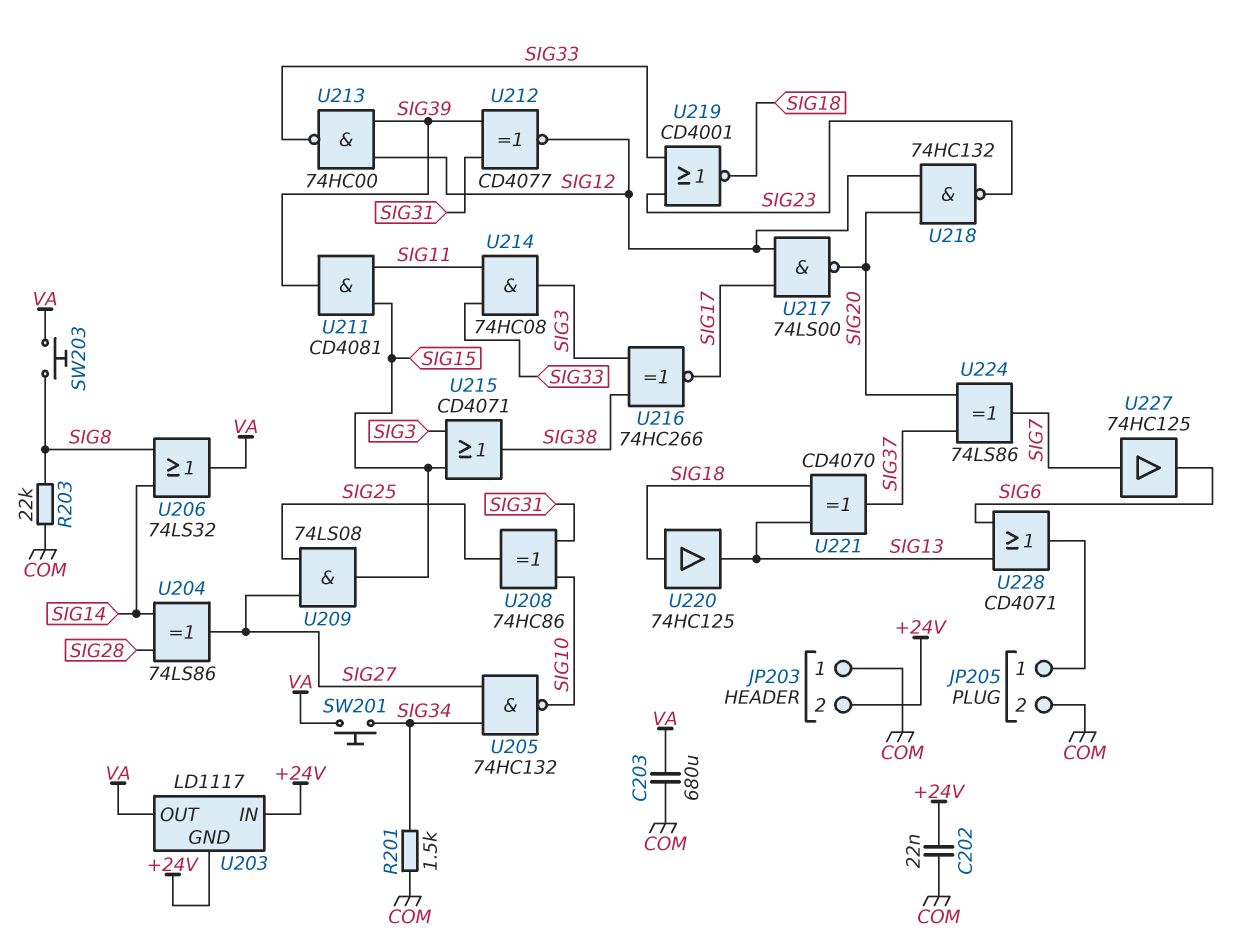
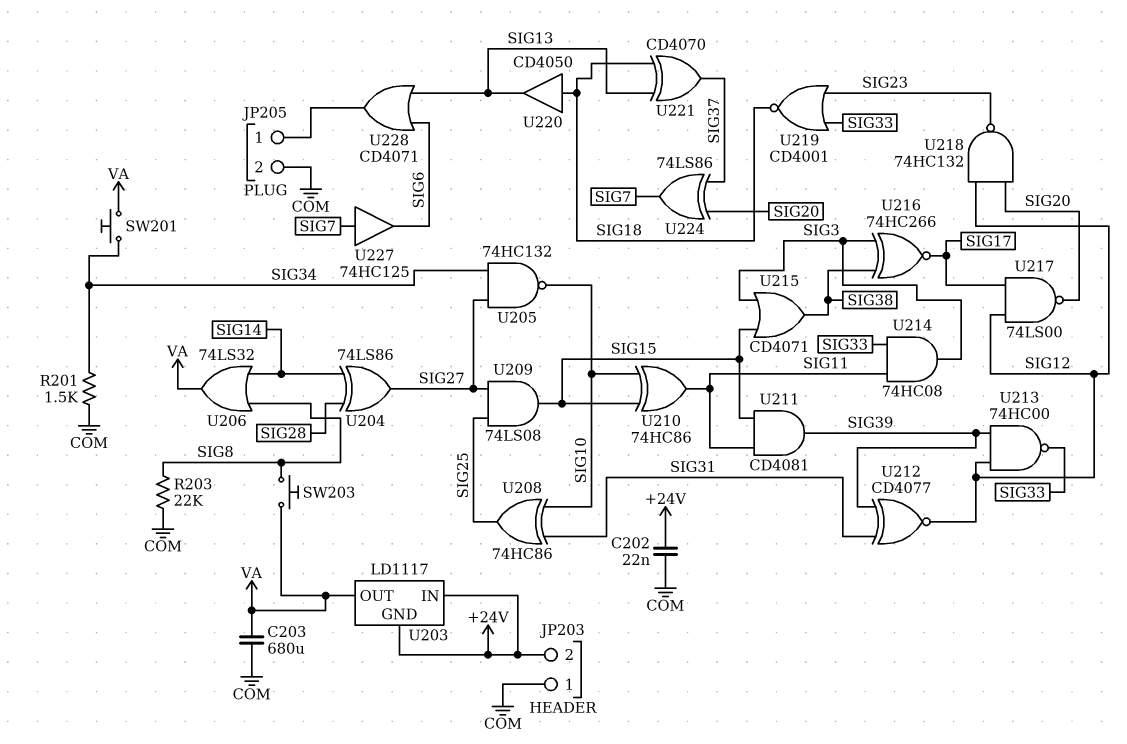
U210: none -> XOR 74HC86 (in SIG10, in SIG15, out SIG11)
U220: buffer 74HC125 (in SIG18, out SIG13) -> buffer CD4050 (in SIG18, out SIG13)

